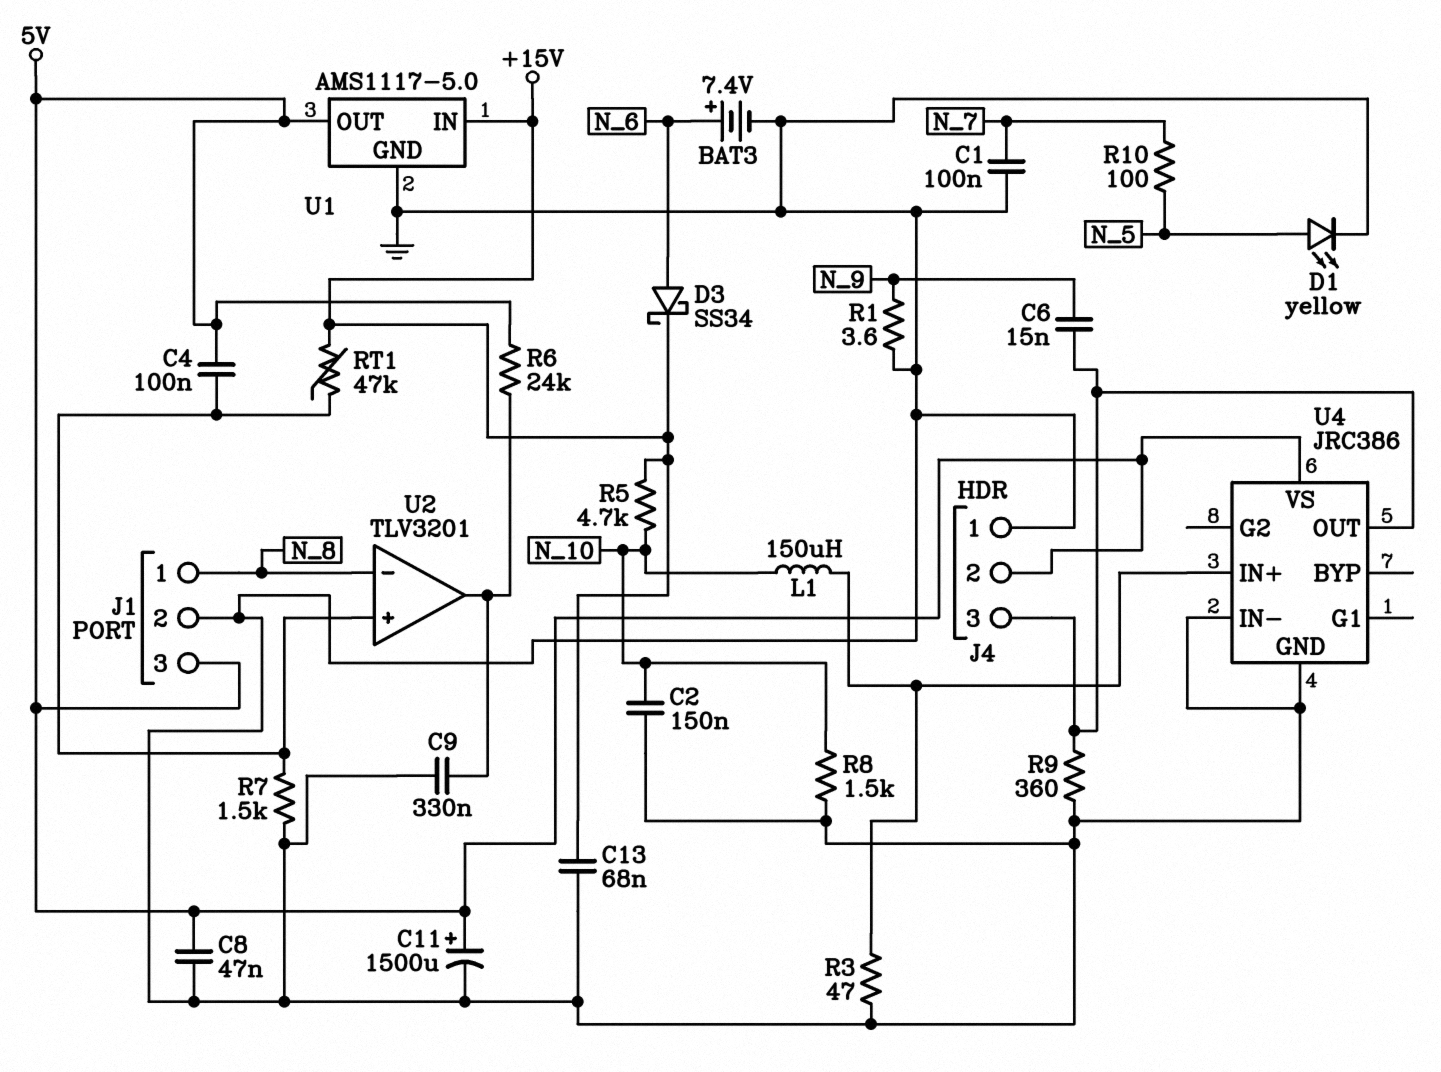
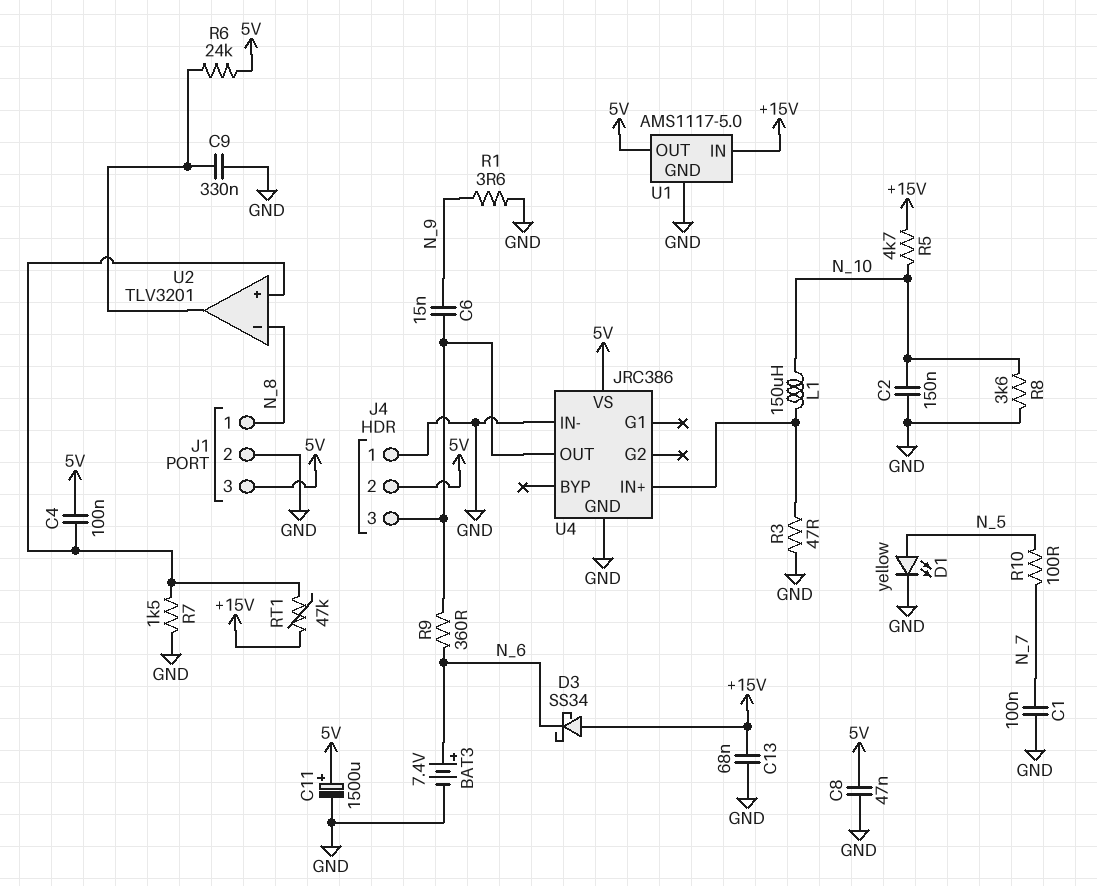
D3: schottky SS34 (A N_6, K +15V) -> schottky SS34 (A +15V, K N_6)
R8: 1.5k (GND, N_10) -> 3.6k (GND, N_10)
R9: 360 (GND, J4/3) -> 360 (J4/3, N_6)

